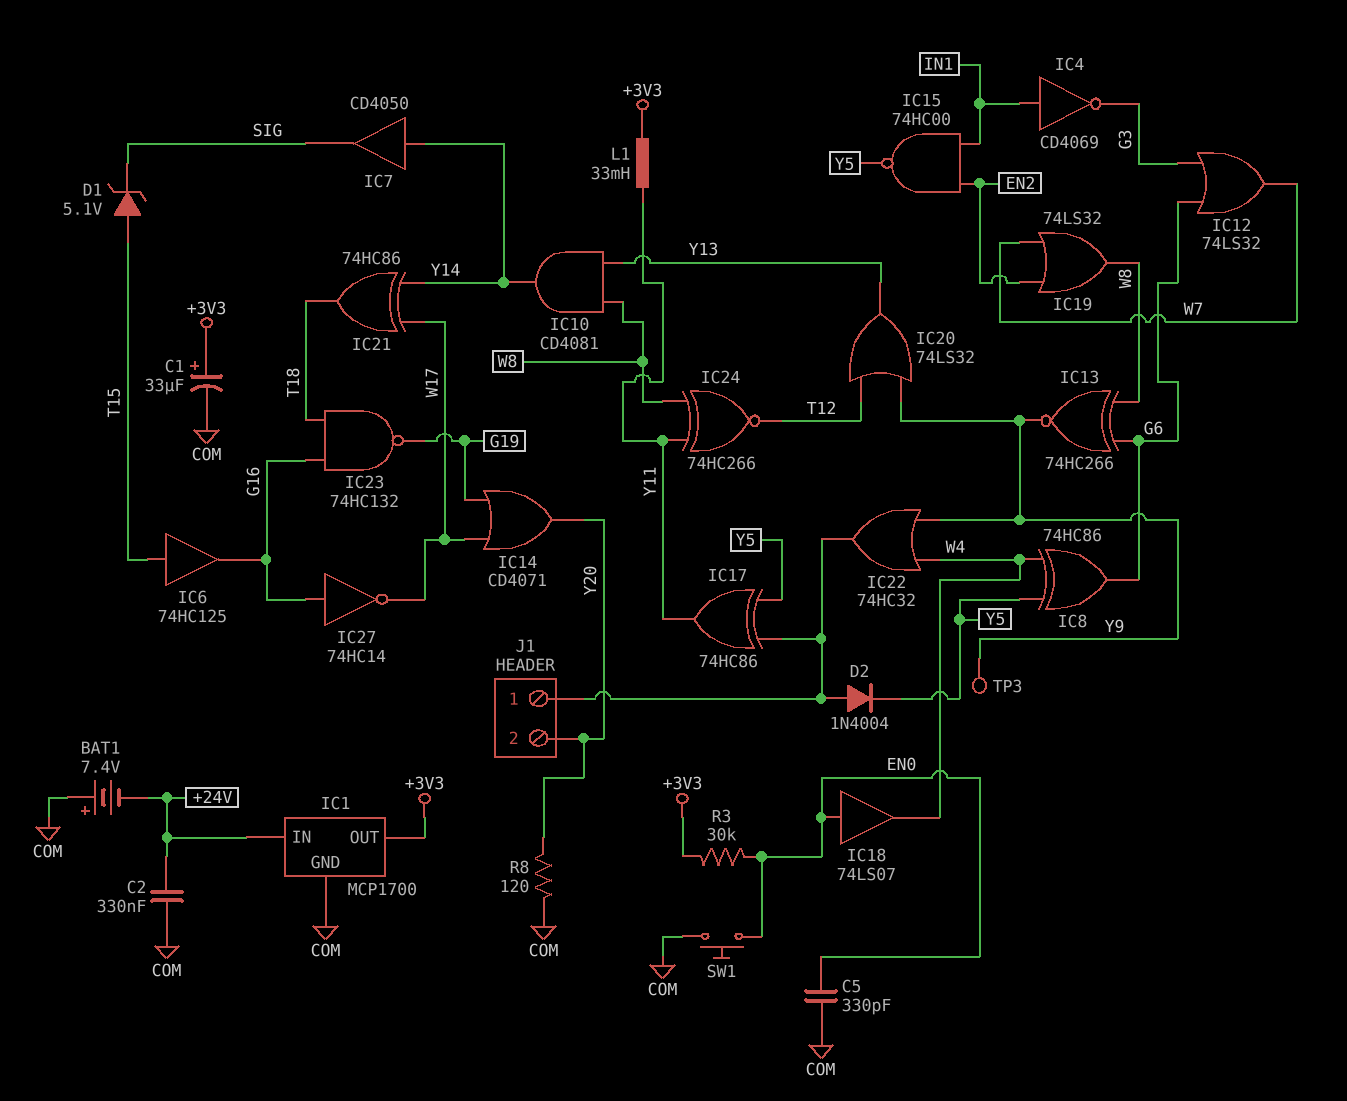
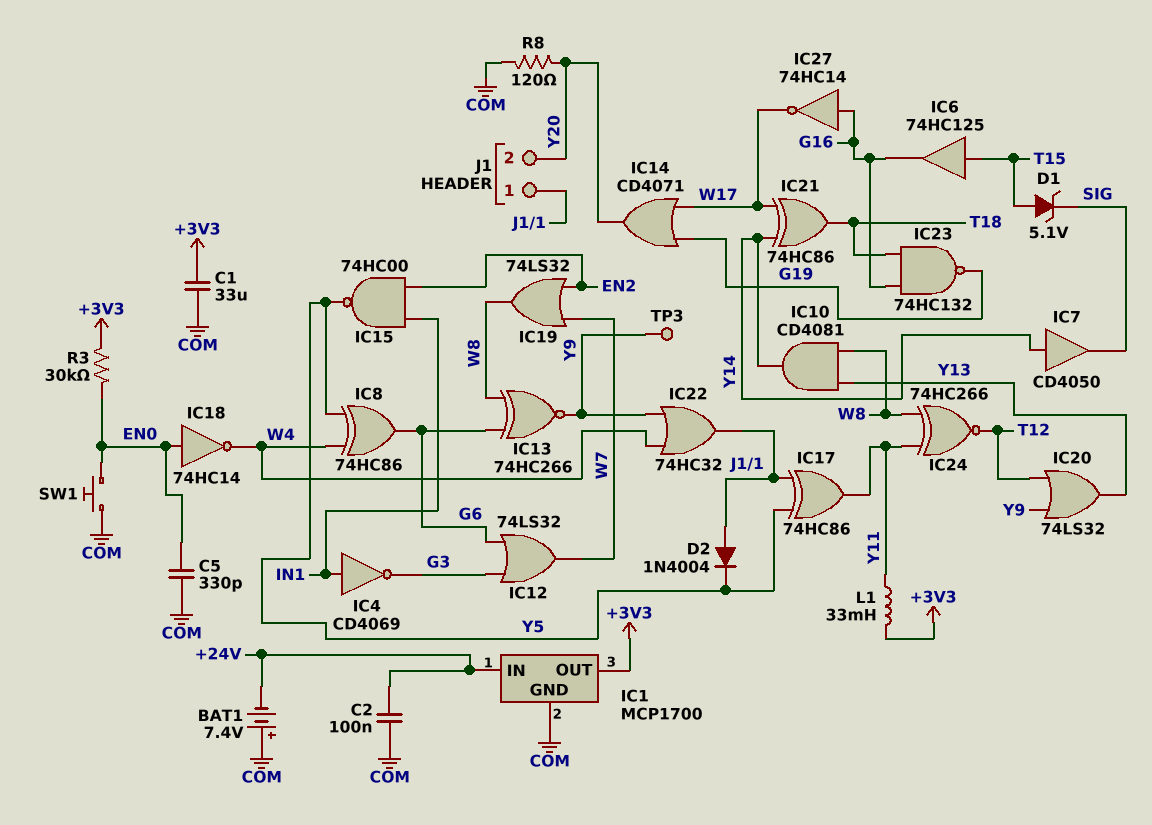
C1: 33uF (plus +3V3, minus COM) -> 33uF (+3V3, COM)
C2: 330nF (+24V, COM) -> 100nF (+24V, COM)
IC18: buffer 74LS07 (in EN0, out W4) -> NOT 74HC14 (in EN0, out W4)

